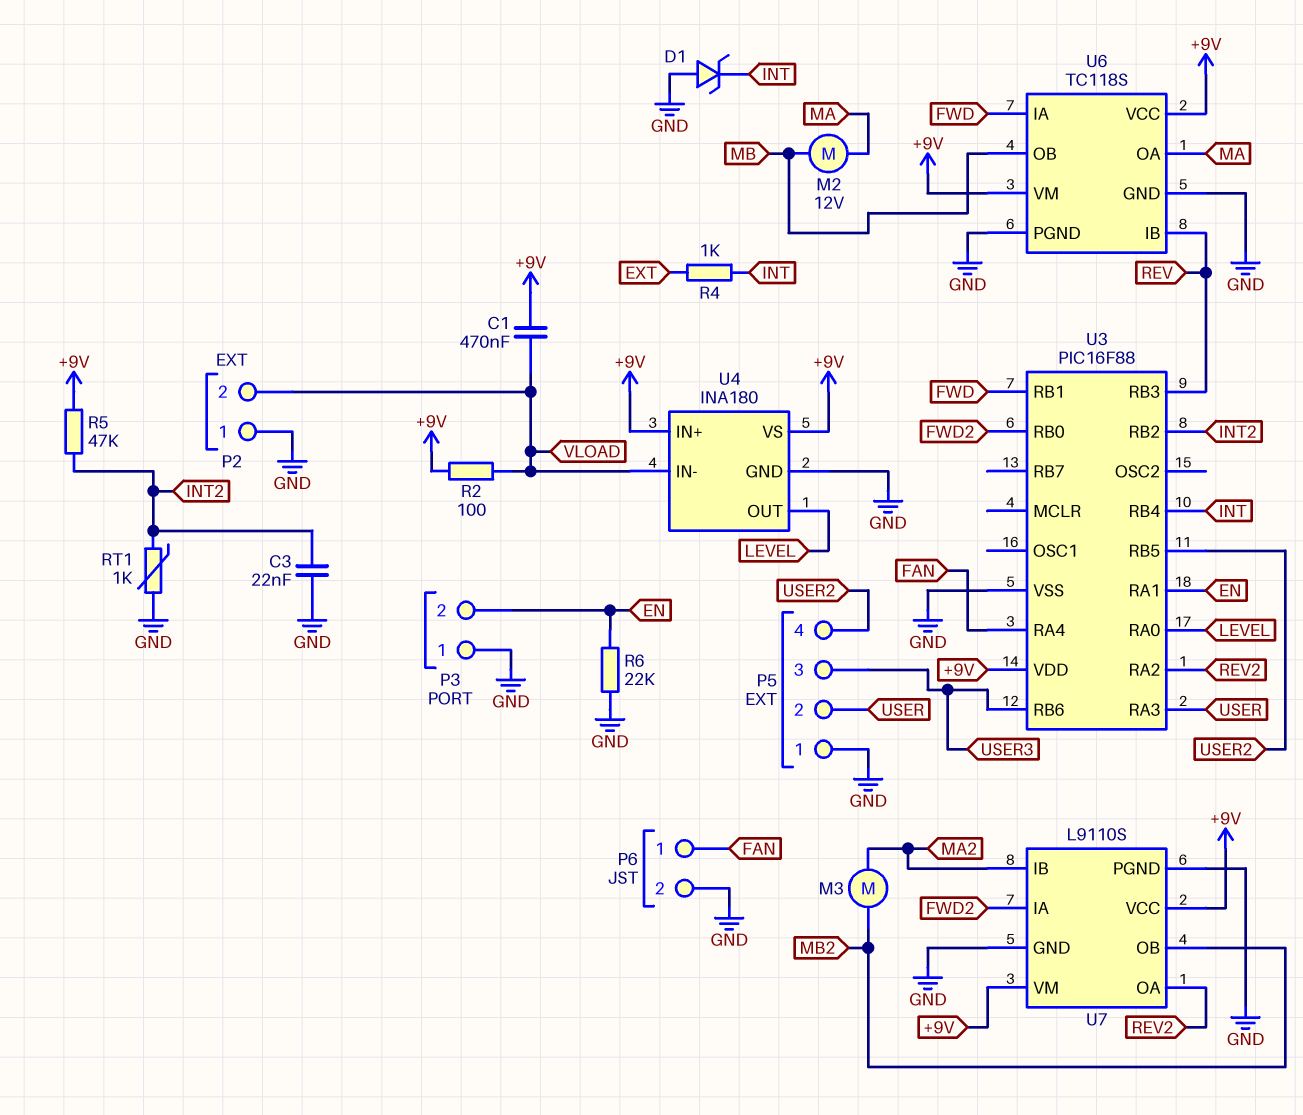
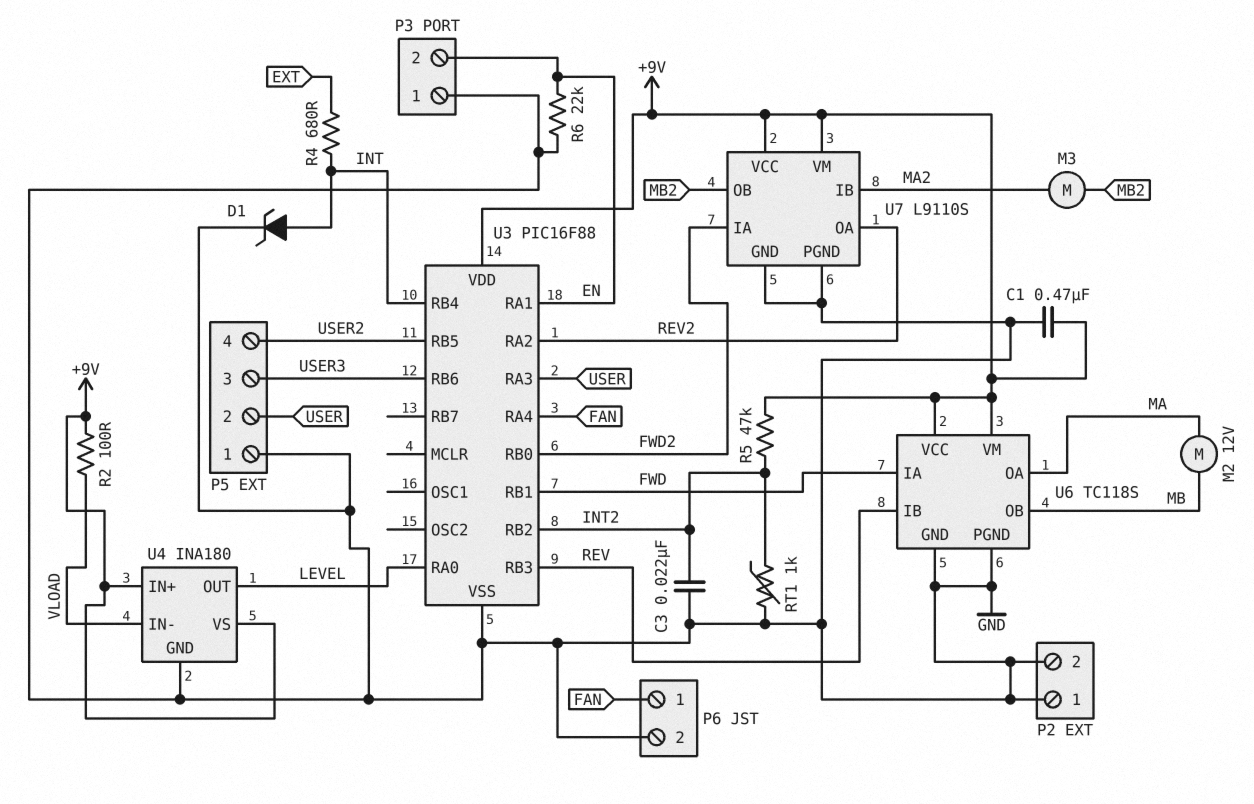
C1: 470nF (+9V, VLOAD) -> 470nF (+9V, GND)
D1: zener (A GND, K INT) -> zener (A INT, K GND)
P2 pin 2: VLOAD -> GND
R4: 1k (EXT, INT) -> 680 (EXT, INT)

